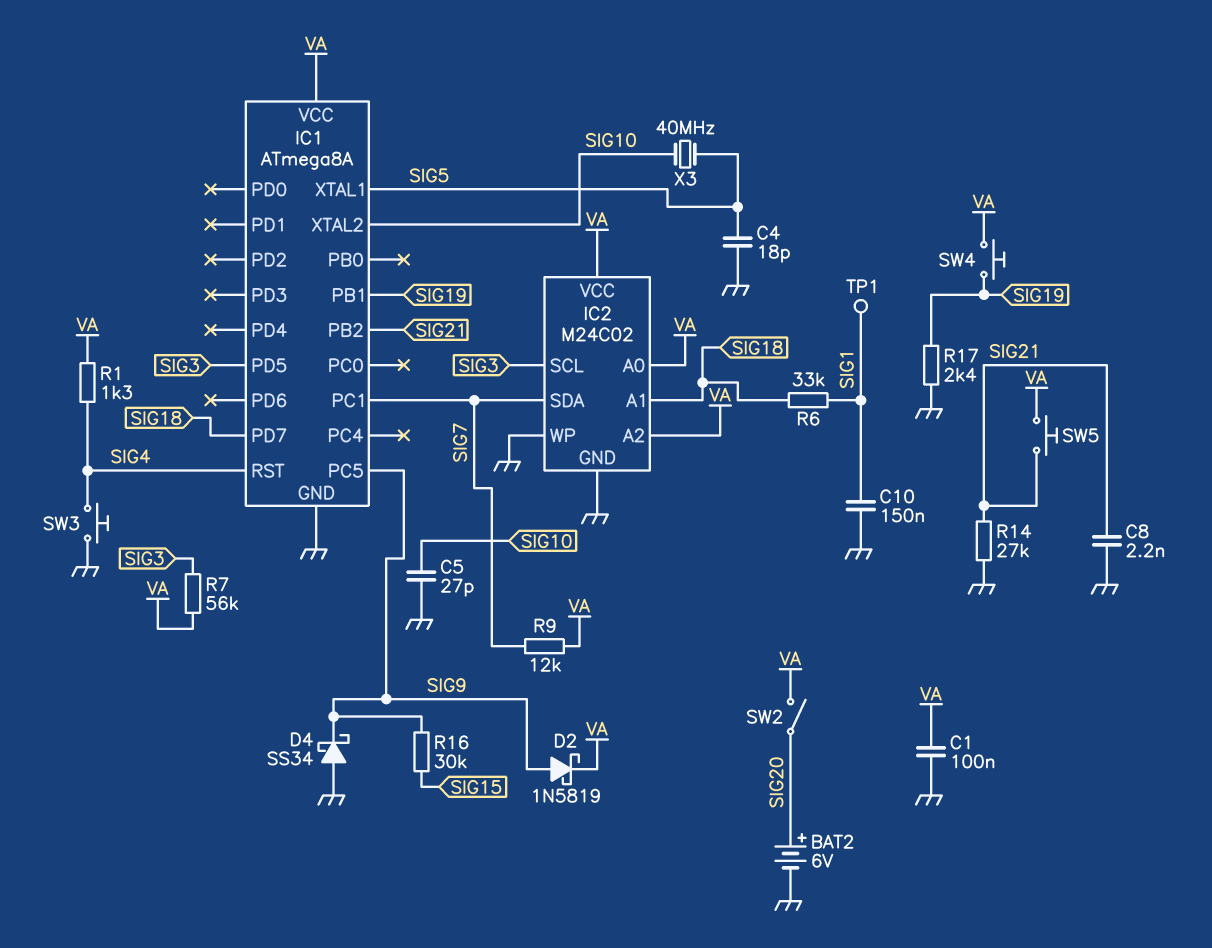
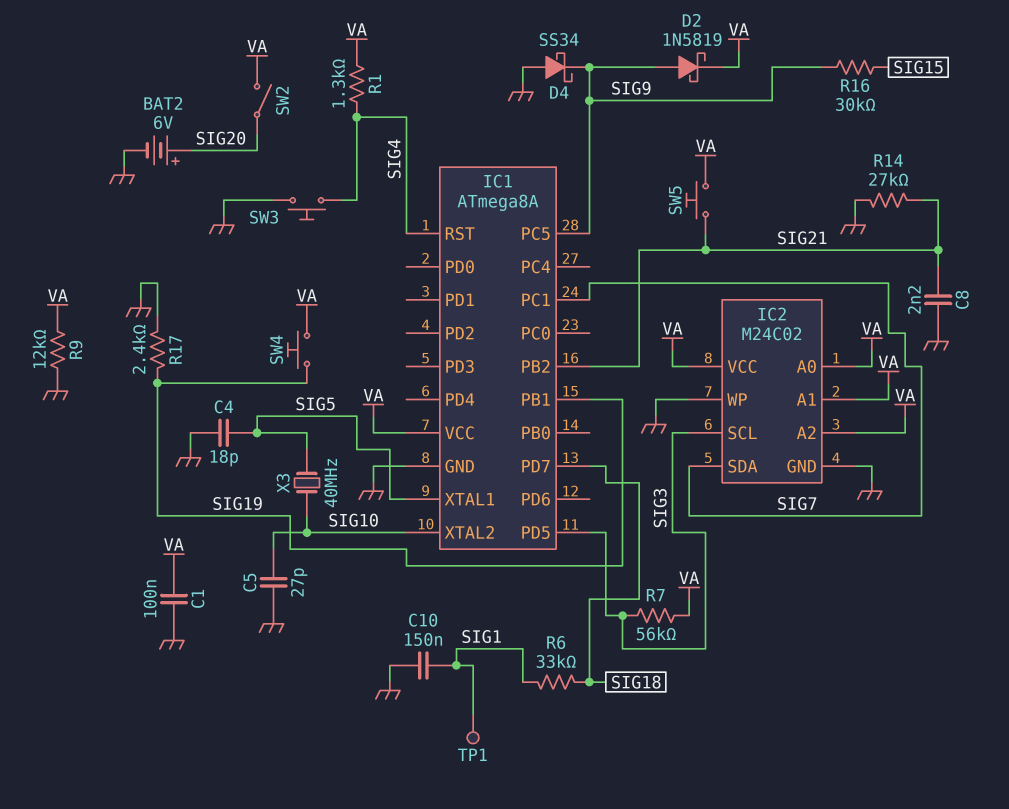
IC2 pin A1: SIG18 -> VA
R9: 12k (SIG7, VA) -> 12k (GND, VA)

